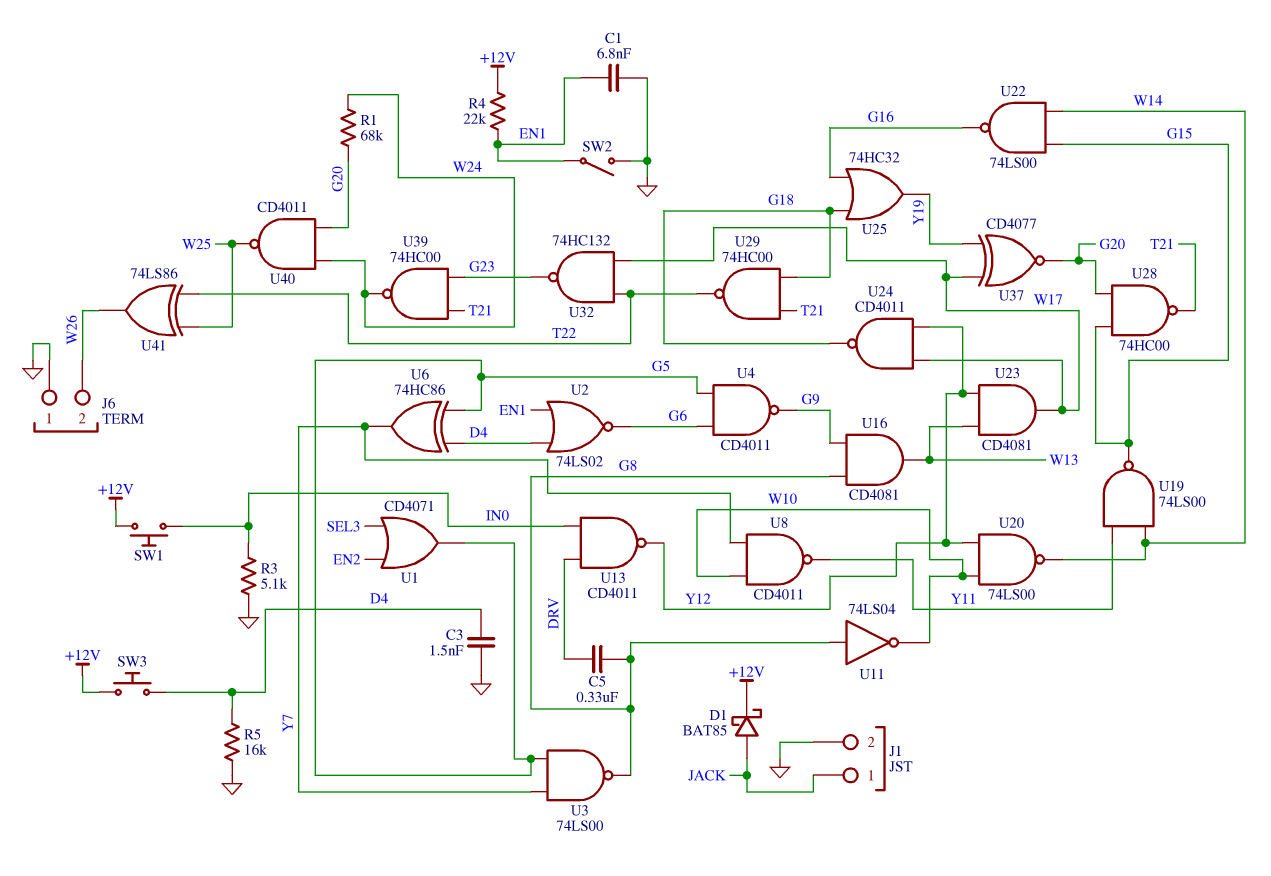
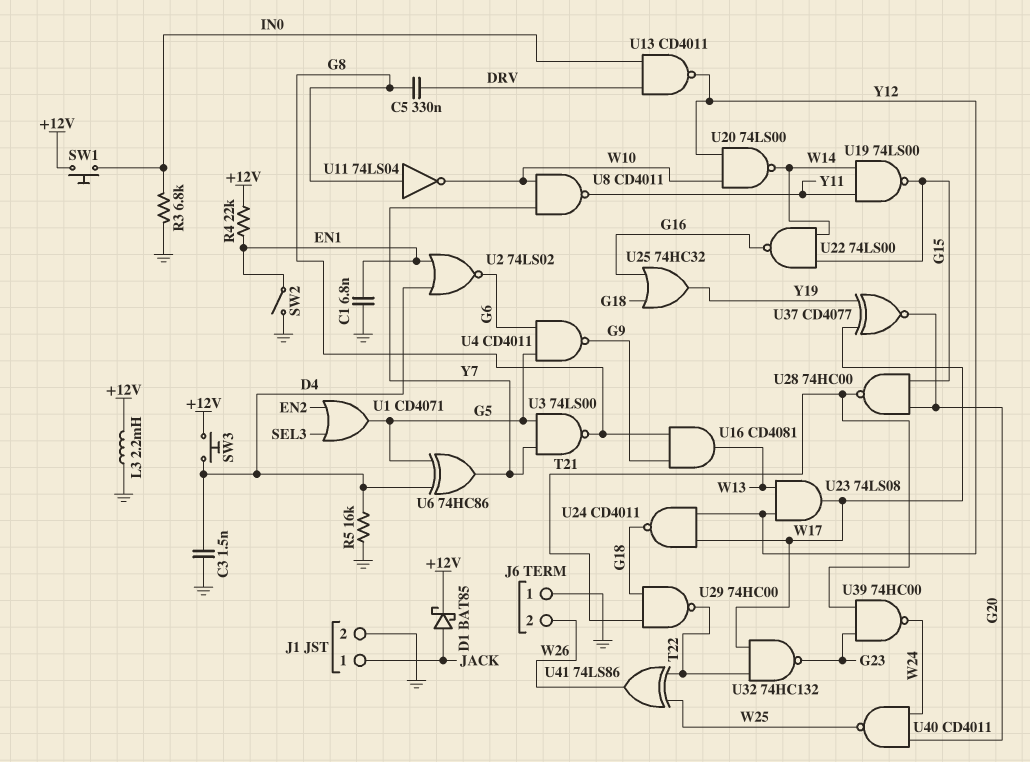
L3: none -> 2.2mH (+12V, GND)
R1: 68k (G20, W24) -> none
R3: 5.1k (GND, IN0) -> 6.8k (GND, IN0)
U23: AND CD4081 (in W13, in Y12, out W17) -> AND 74LS08 (in W13, in Y12, out W17)

